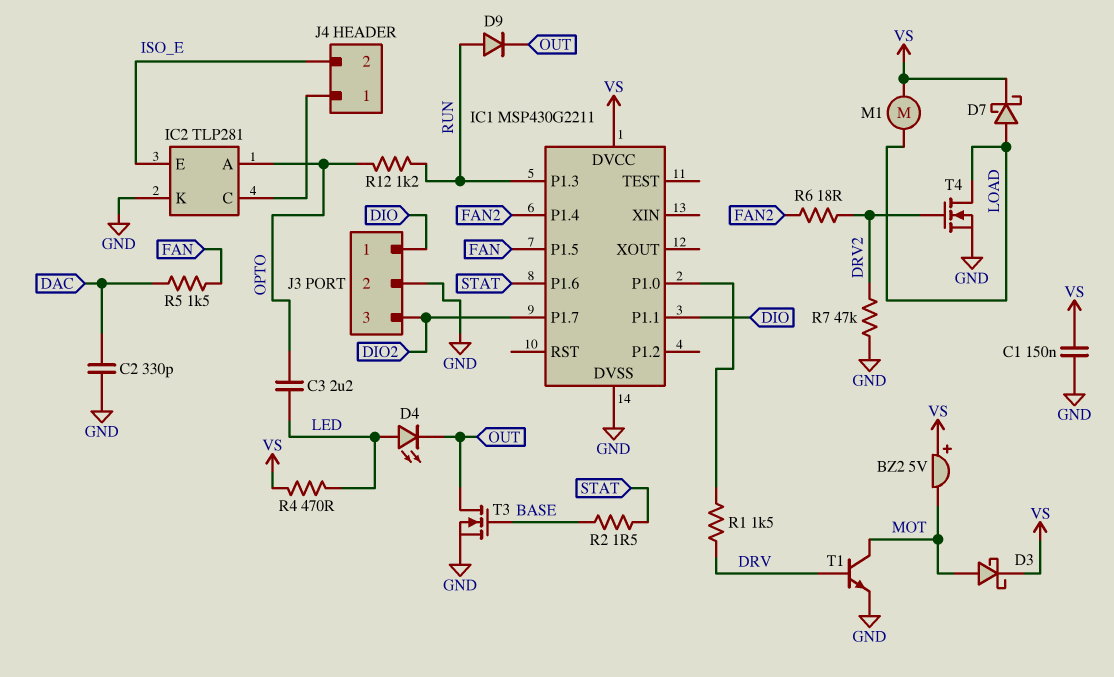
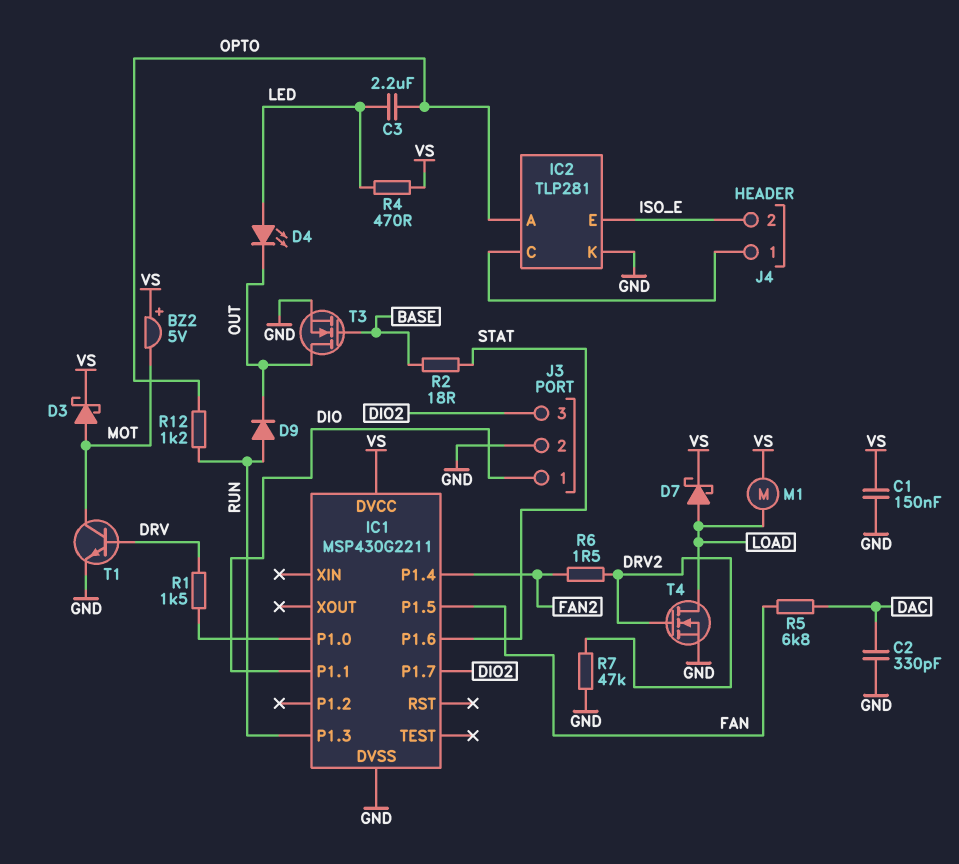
R2: 1.5 (BASE, STAT) -> 18 (BASE, STAT)
R5: 1.5k (DAC, FAN) -> 6.8k (DAC, FAN)
R6: 18 (DRV2, FAN2) -> 1.5 (DRV2, FAN2)

